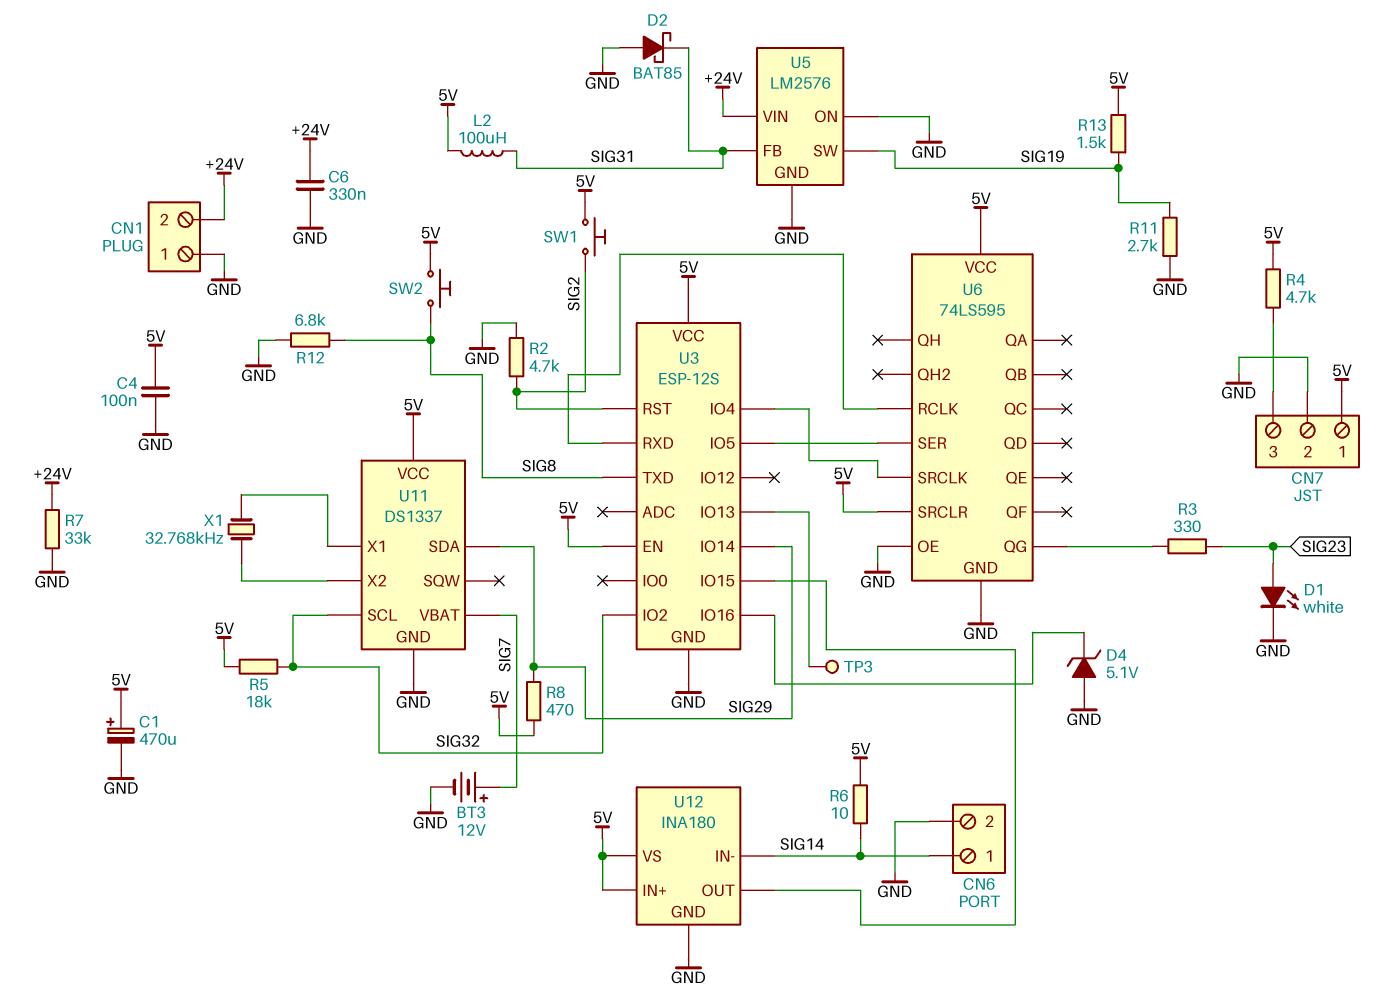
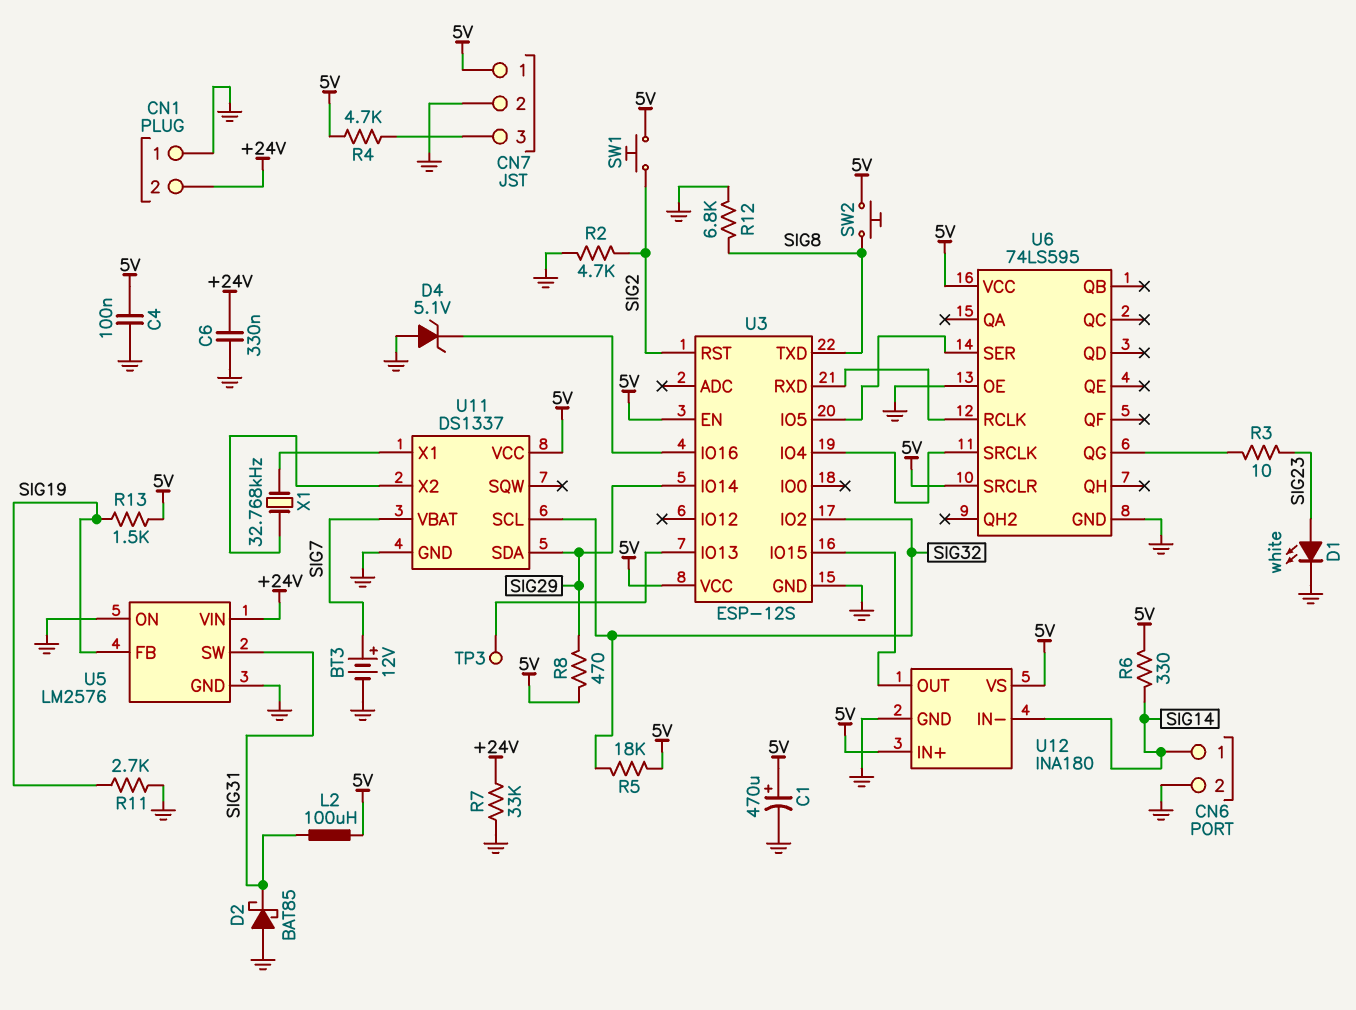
R3: 330 (SIG23, U6/QG) -> 10 (SIG23, U6/QG)
R6: 10 (5V, SIG14) -> 330 (5V, SIG14)
U5 pin FB: SIG31 -> SIG19
U5 pin SW: SIG19 -> SIG31

